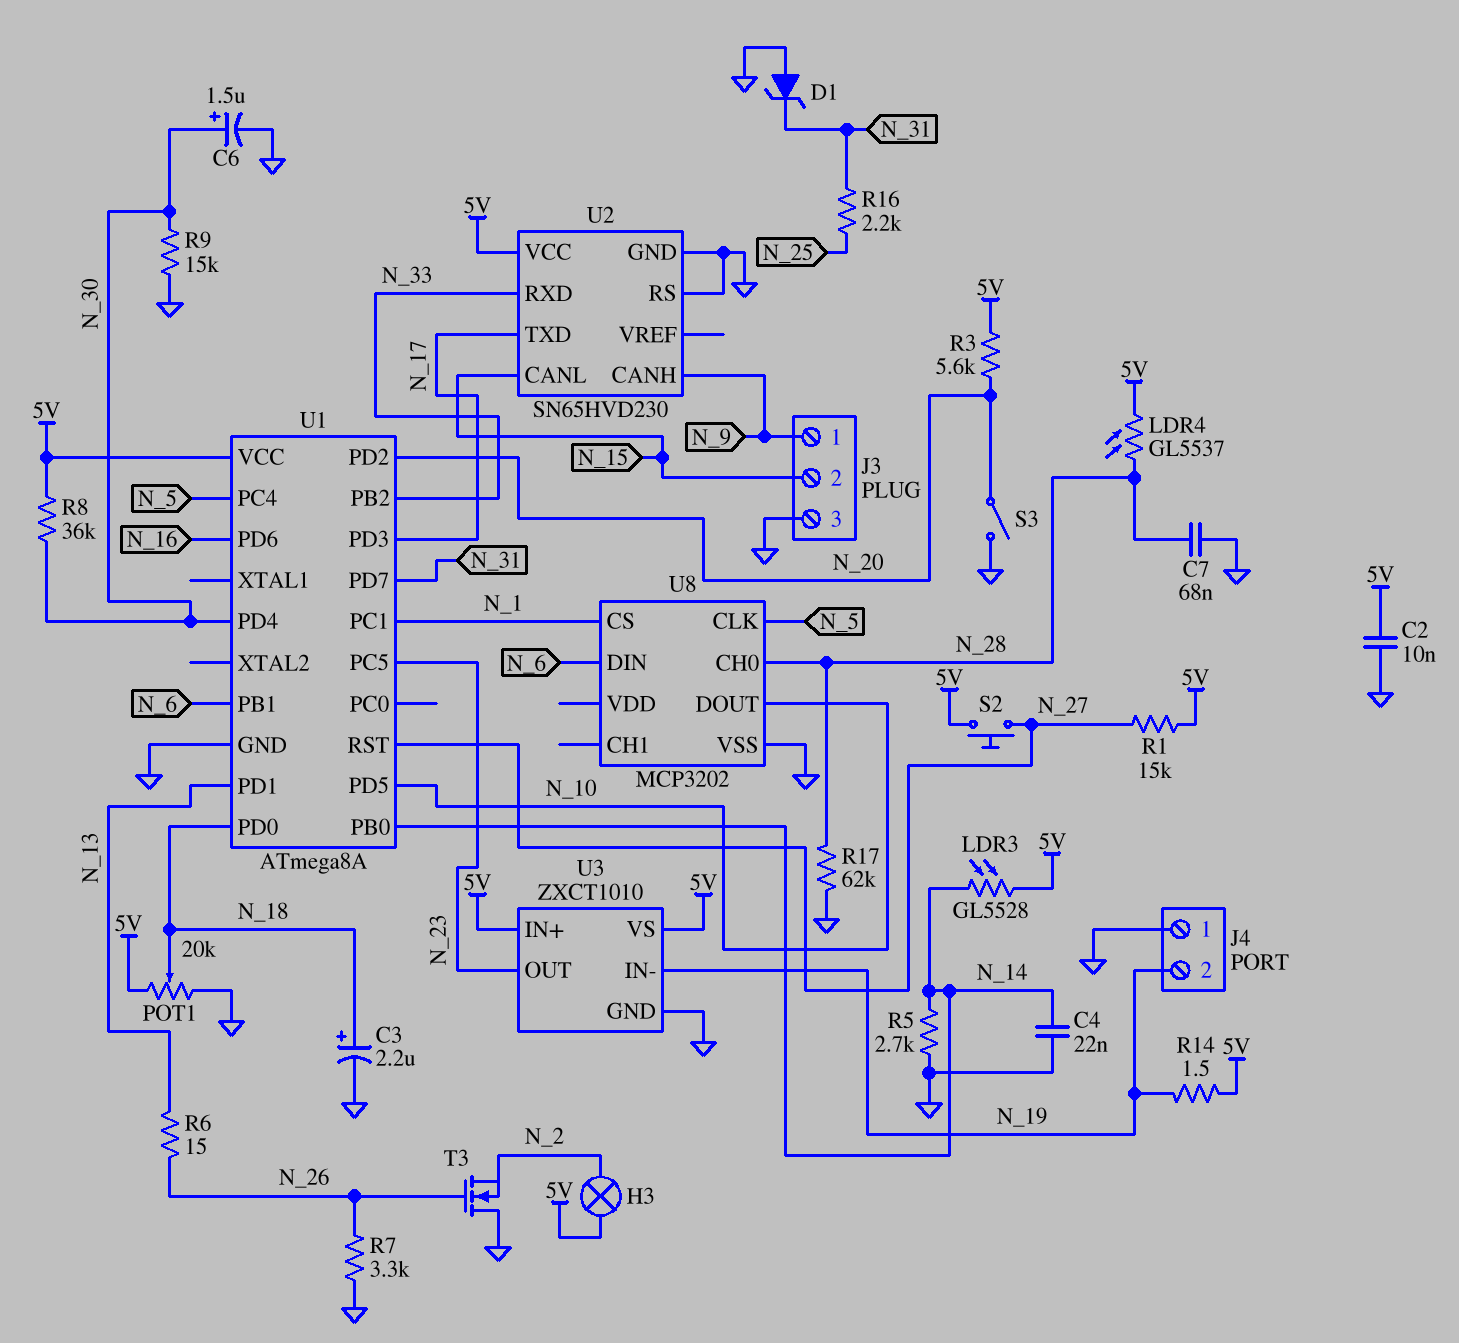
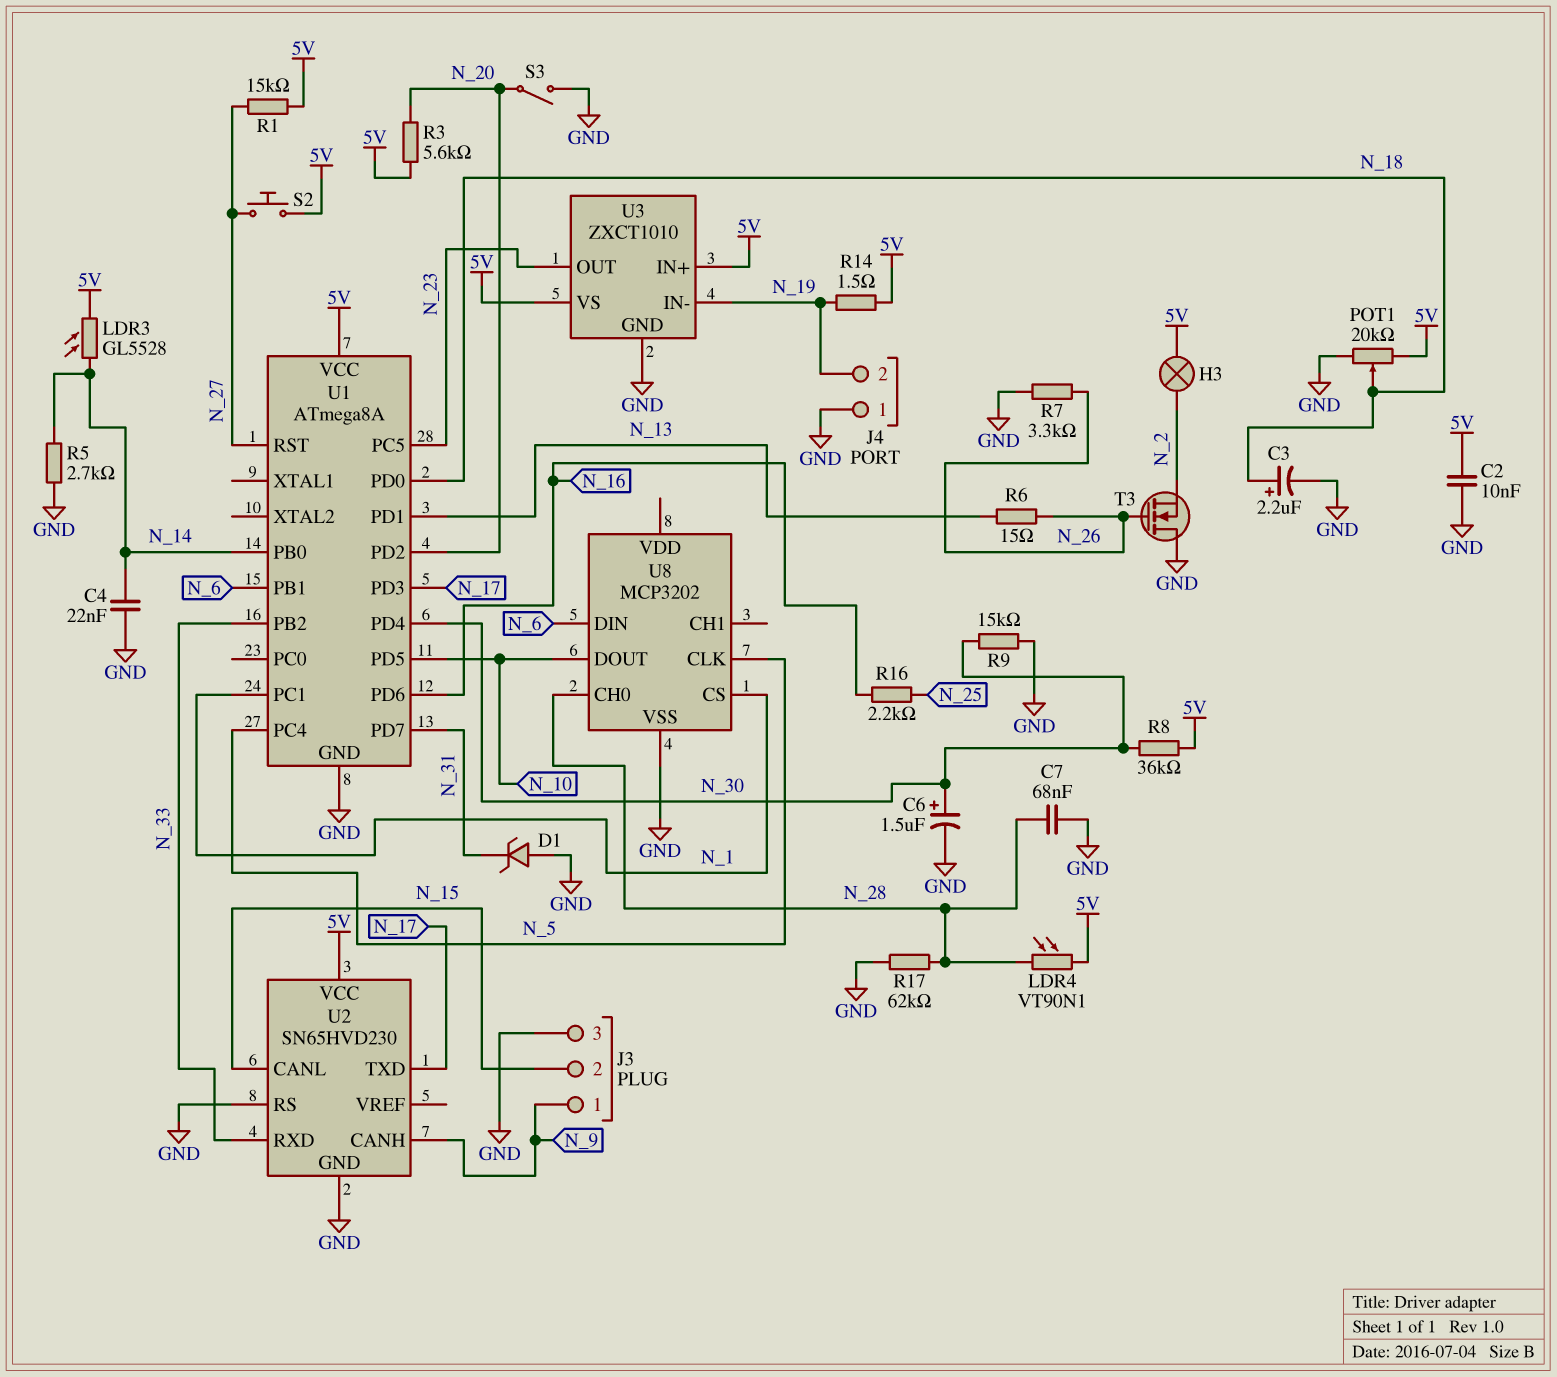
LDR4: GL5537 (5V, N_28) -> VT90N1 (5V, N_28)
R16: 2.2k (N_25, N_31) -> 2.2k (N_16, N_25)

